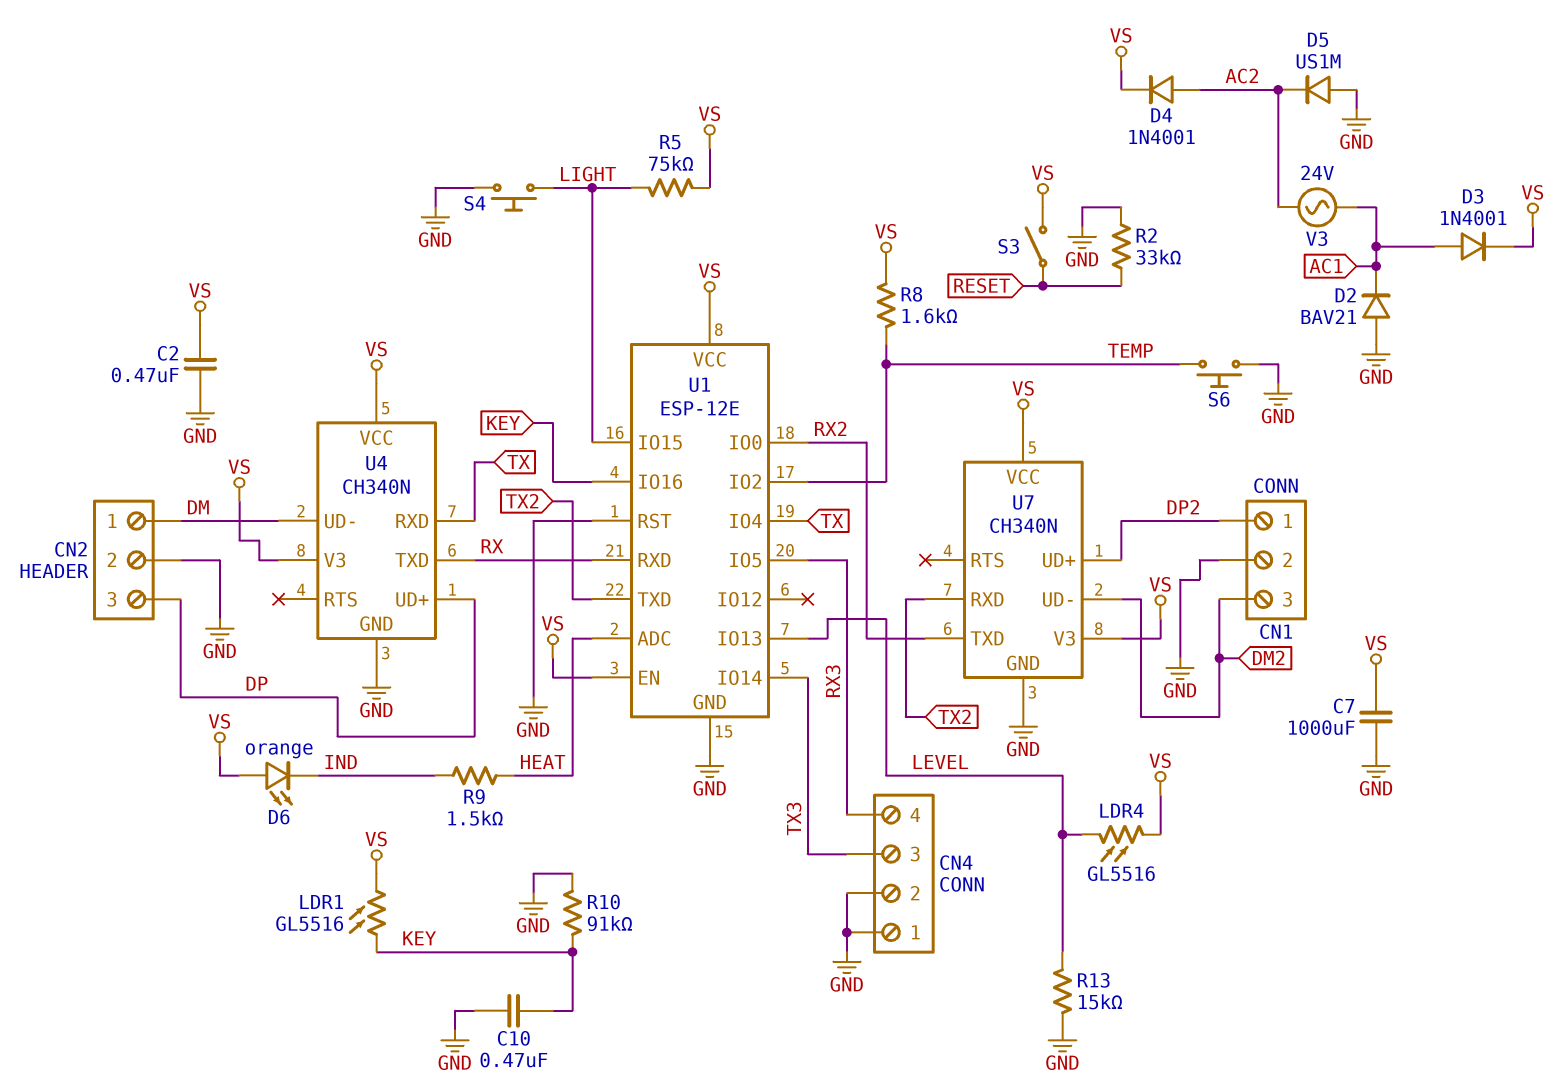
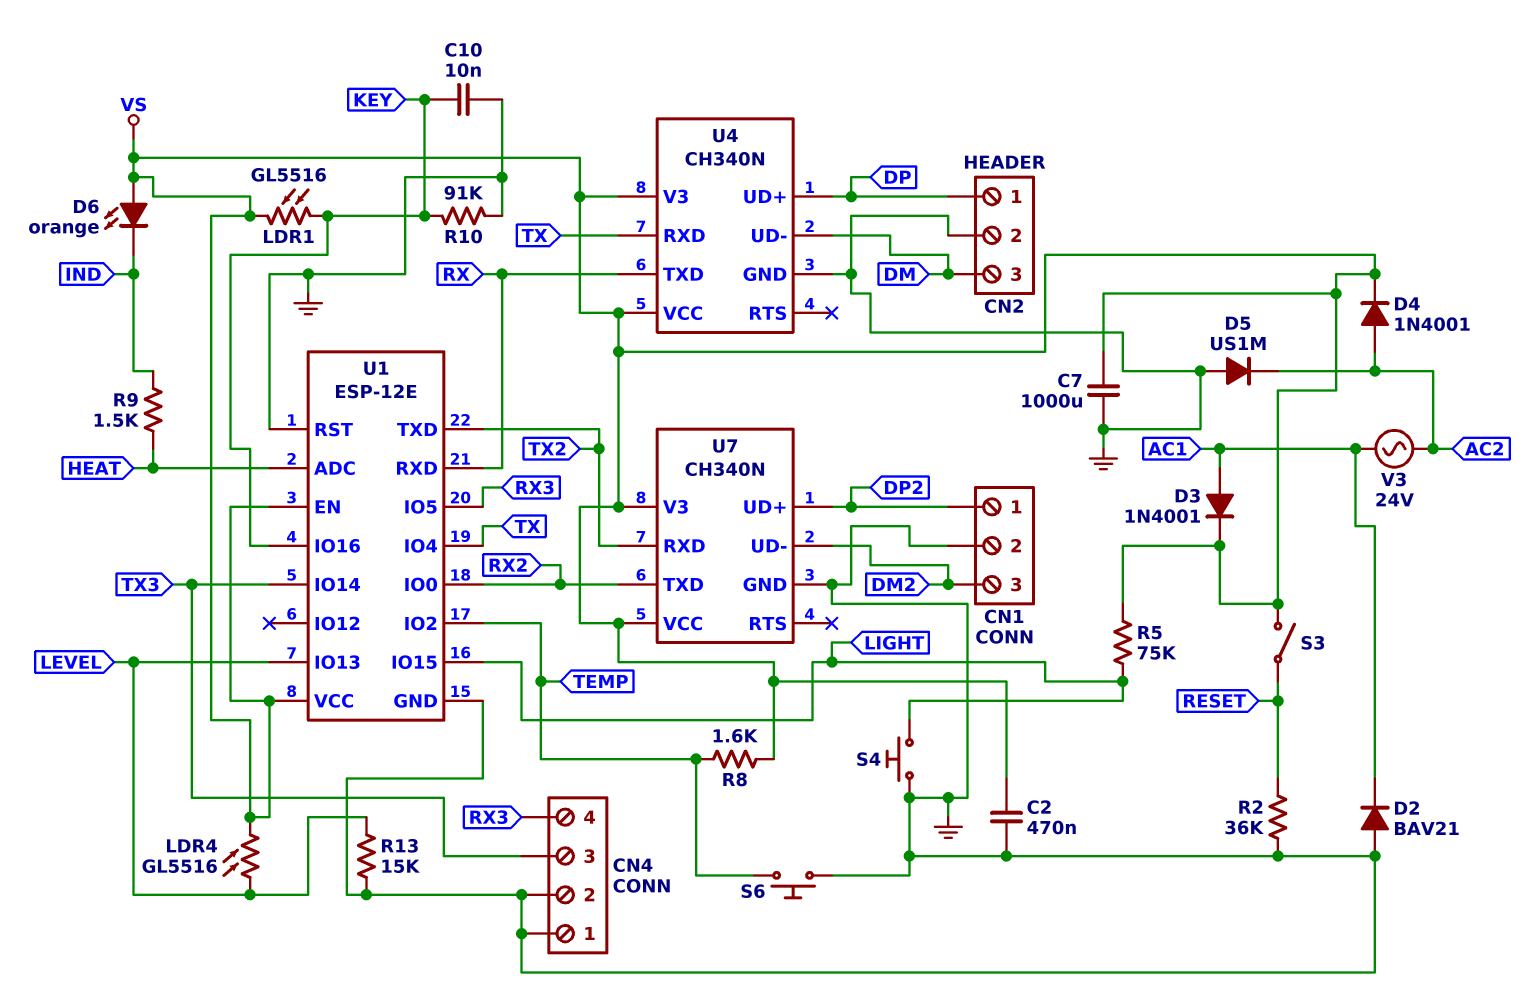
C10: 470nF (GND, KEY) -> 10nF (GND, KEY)
CN2 pin 1: DM -> DP
CN2 pin 3: DP -> DM
R2: 33k (GND, RESET) -> 36k (GND, RESET)

